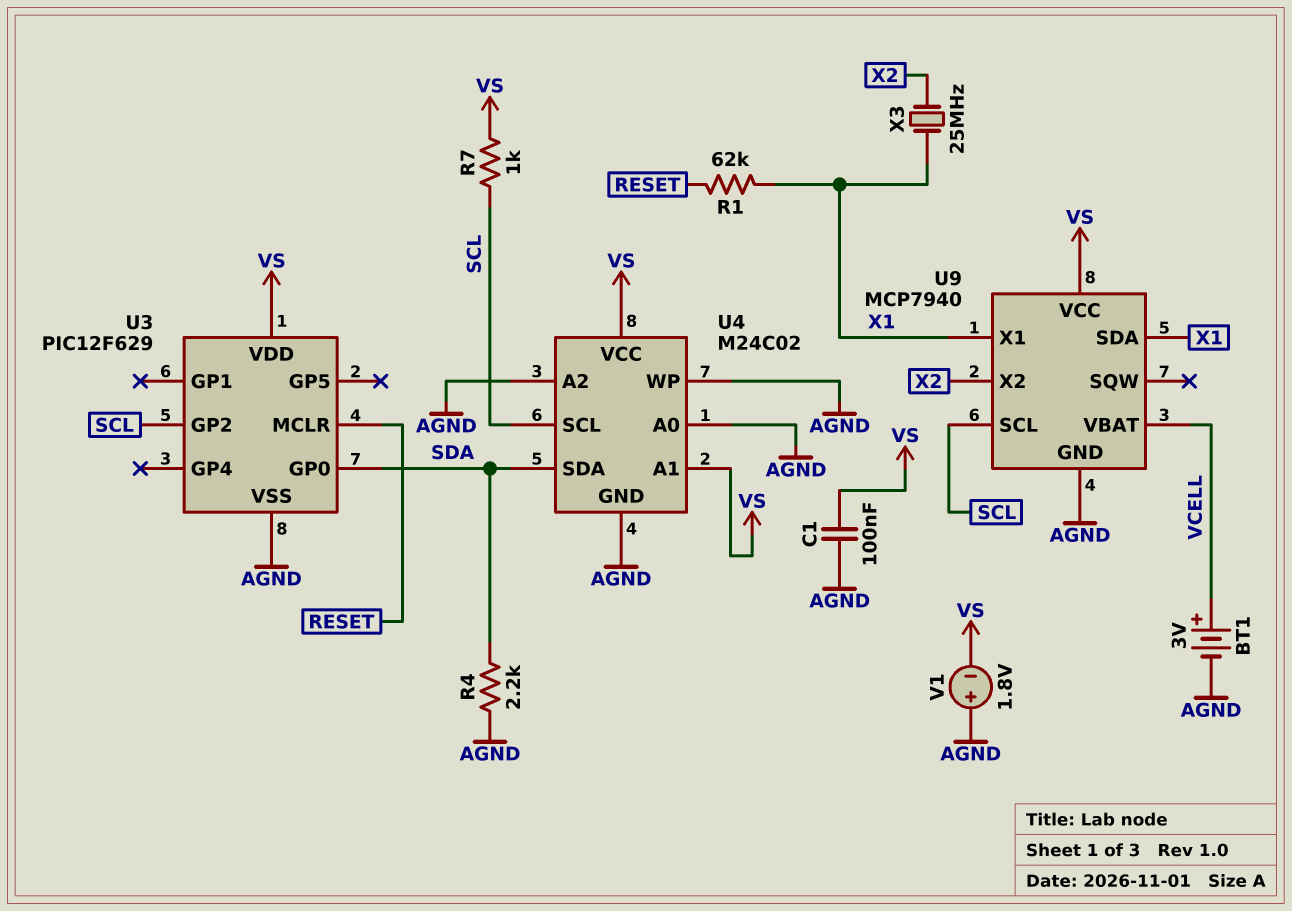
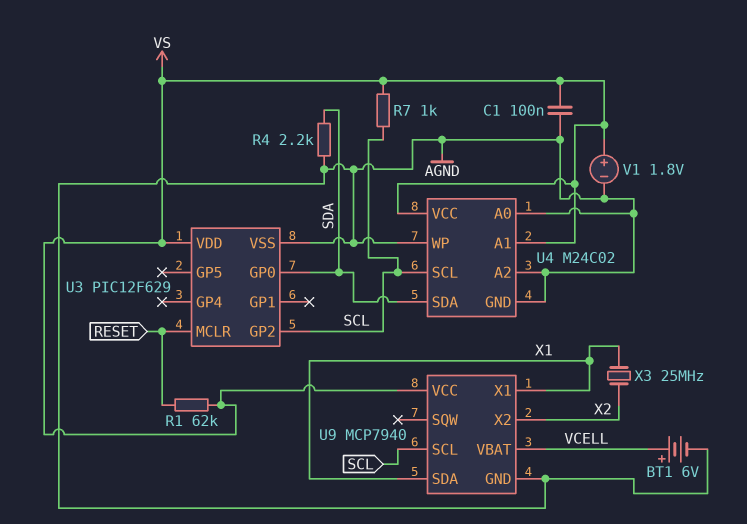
BT1: 3V (plus VCELL, minus AGND) -> 6V (plus VCELL, minus AGND)
R1: 62k (RESET, X1) -> 62k (RESET, VS)
V1: 1.8V (plus AGND, minus VS) -> 1.8V (plus VS, minus AGND)

